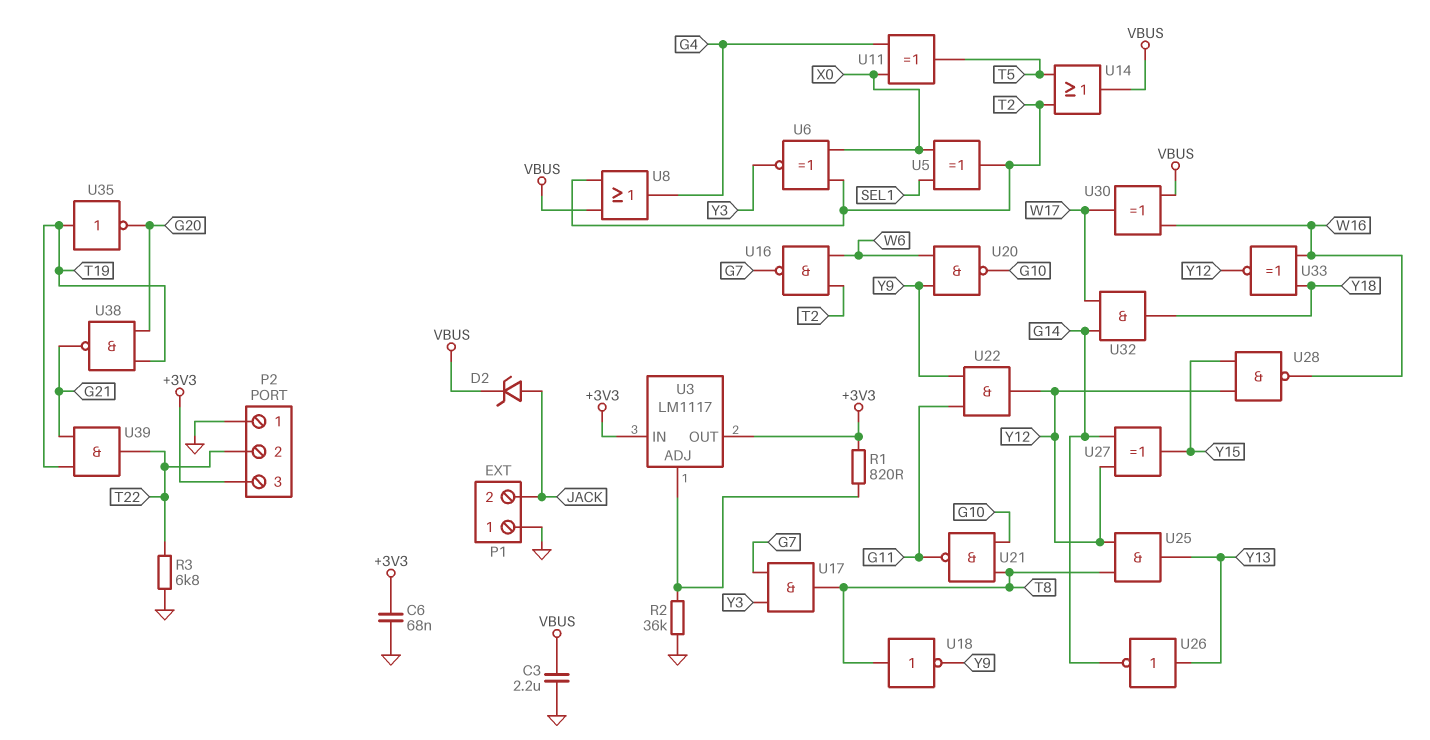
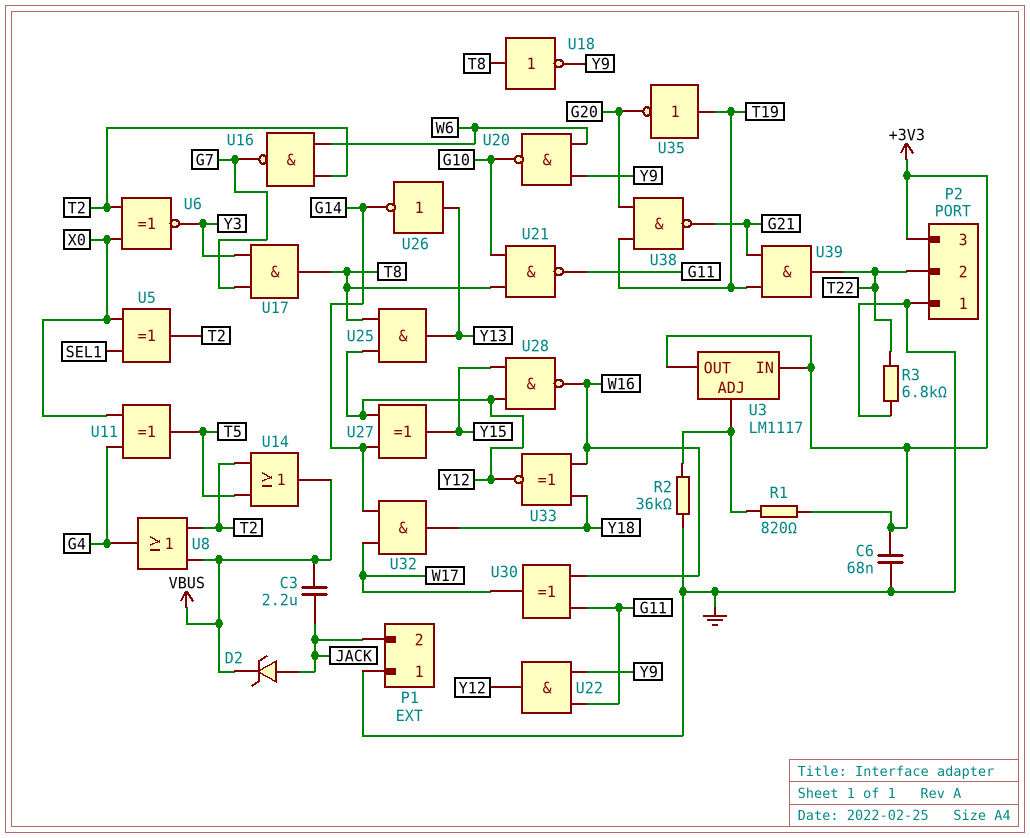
C3: 2.2uF (GND, VBUS) -> 2.2uF (JACK, VBUS)
U30: XOR (in VBUS, in W16, out W17) -> XOR (in G11, in W16, out W17)

